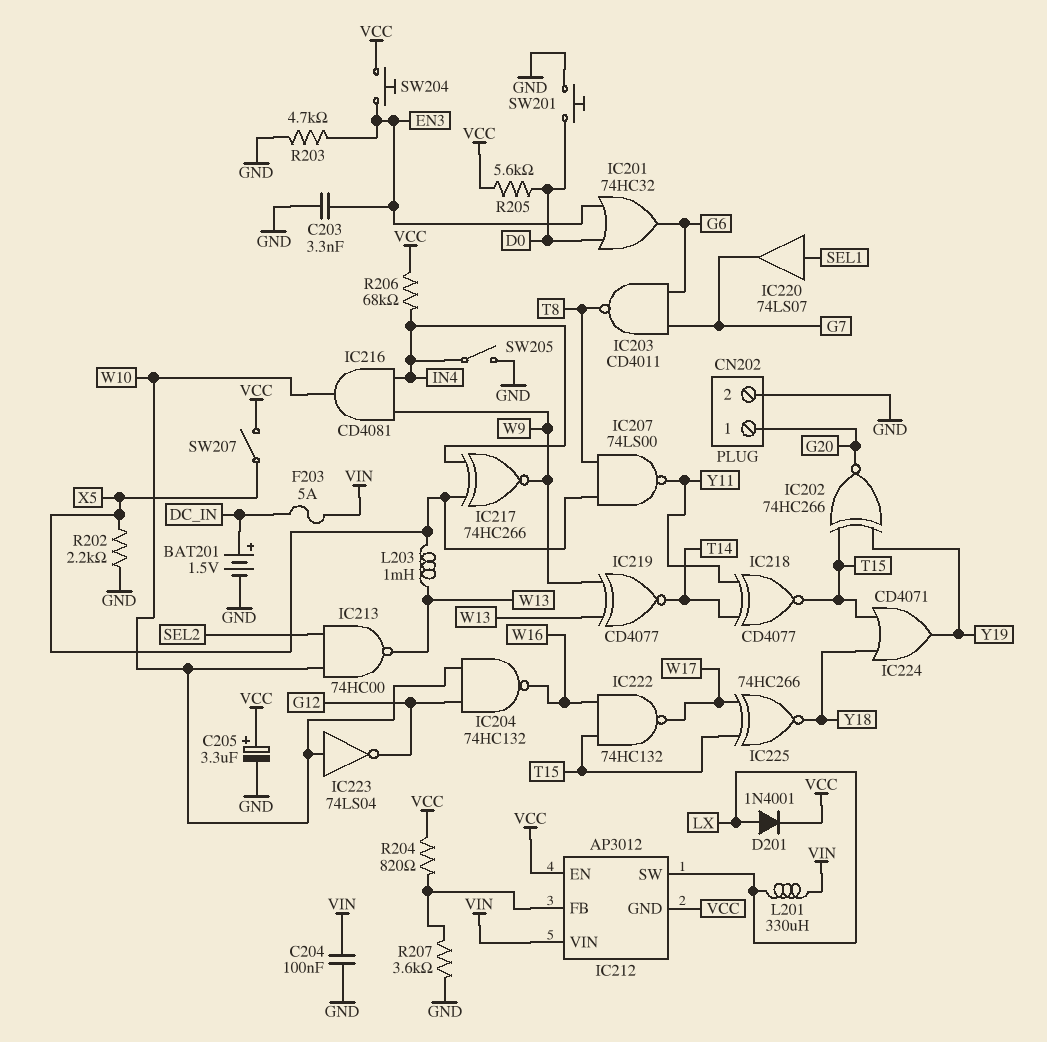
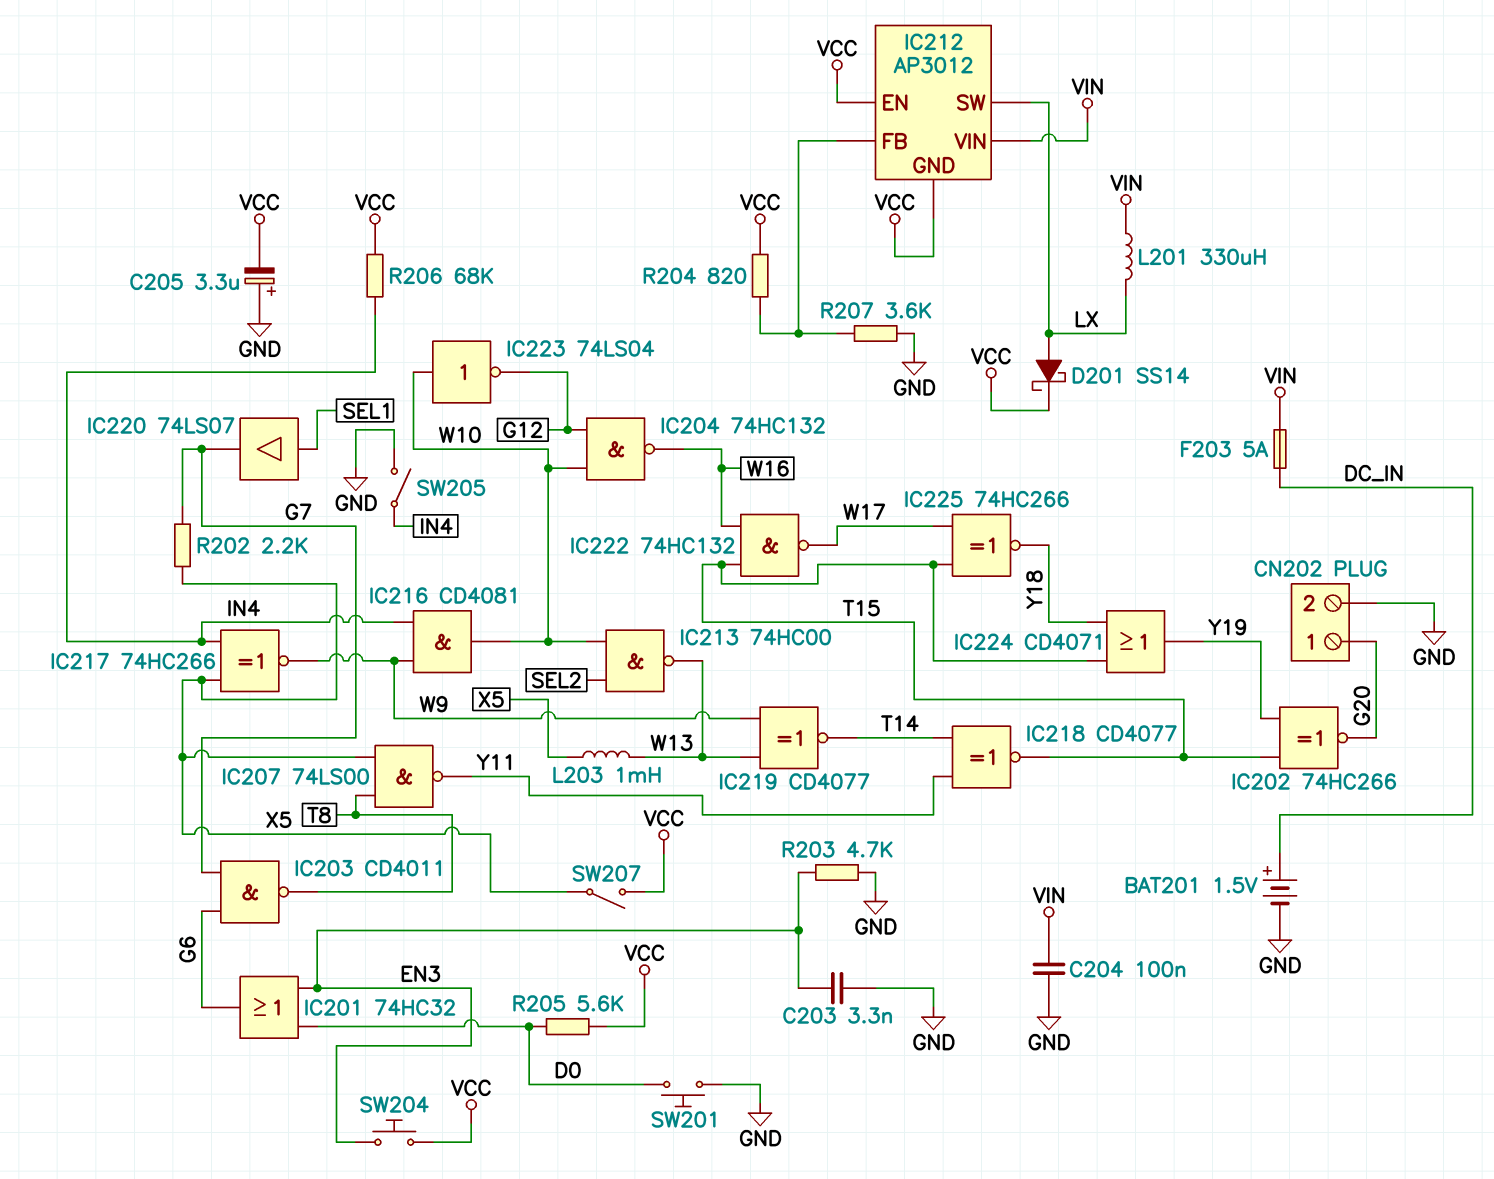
C205: 3.3uF (plus VCC, minus GND) -> 3.3uF (plus GND, minus VCC)
D201: diode 1N4001 (A LX, K VCC) -> schottky SS14 (A LX, K VCC)
R202: 2.2k (GND, X5) -> 2.2k (G7, X5)

